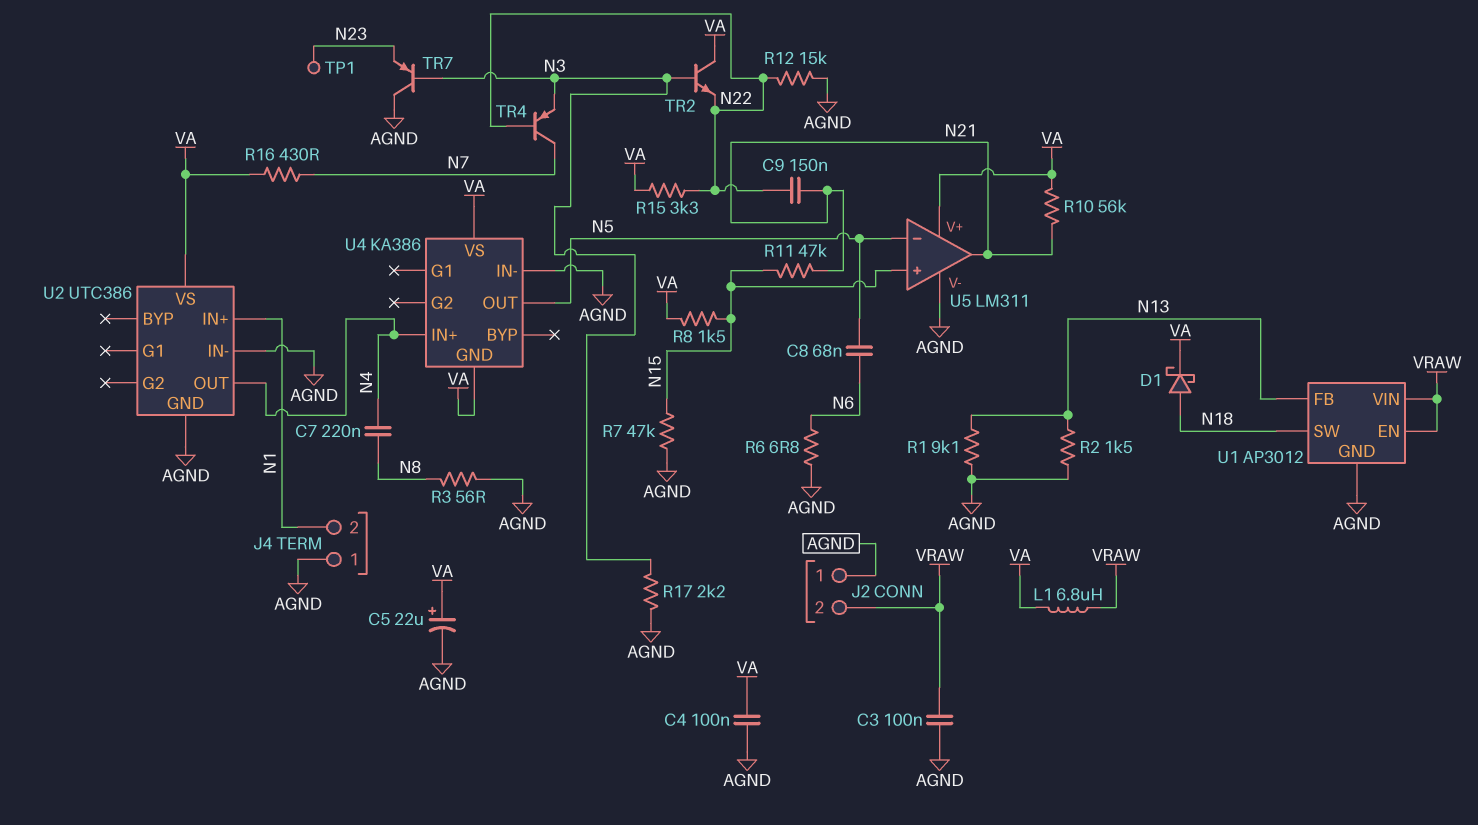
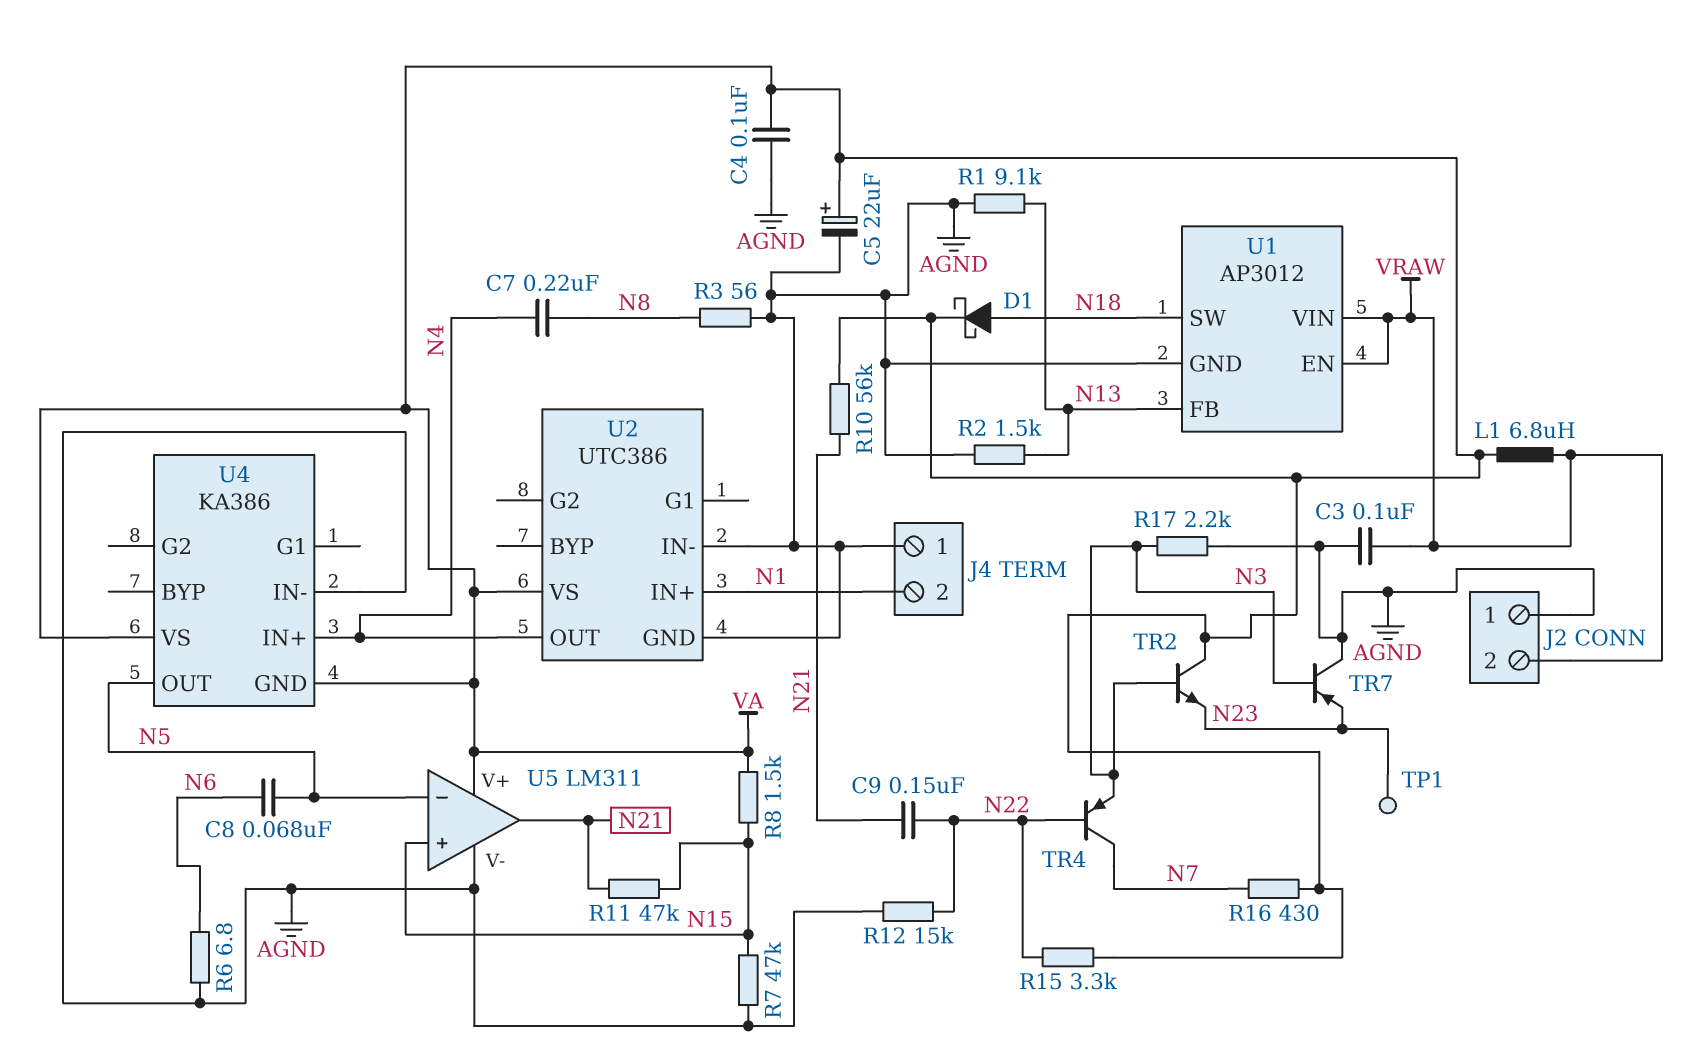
TR2: NPN (B N3, C VA, E N22) -> NPN (B N3, C VA, E N23)

